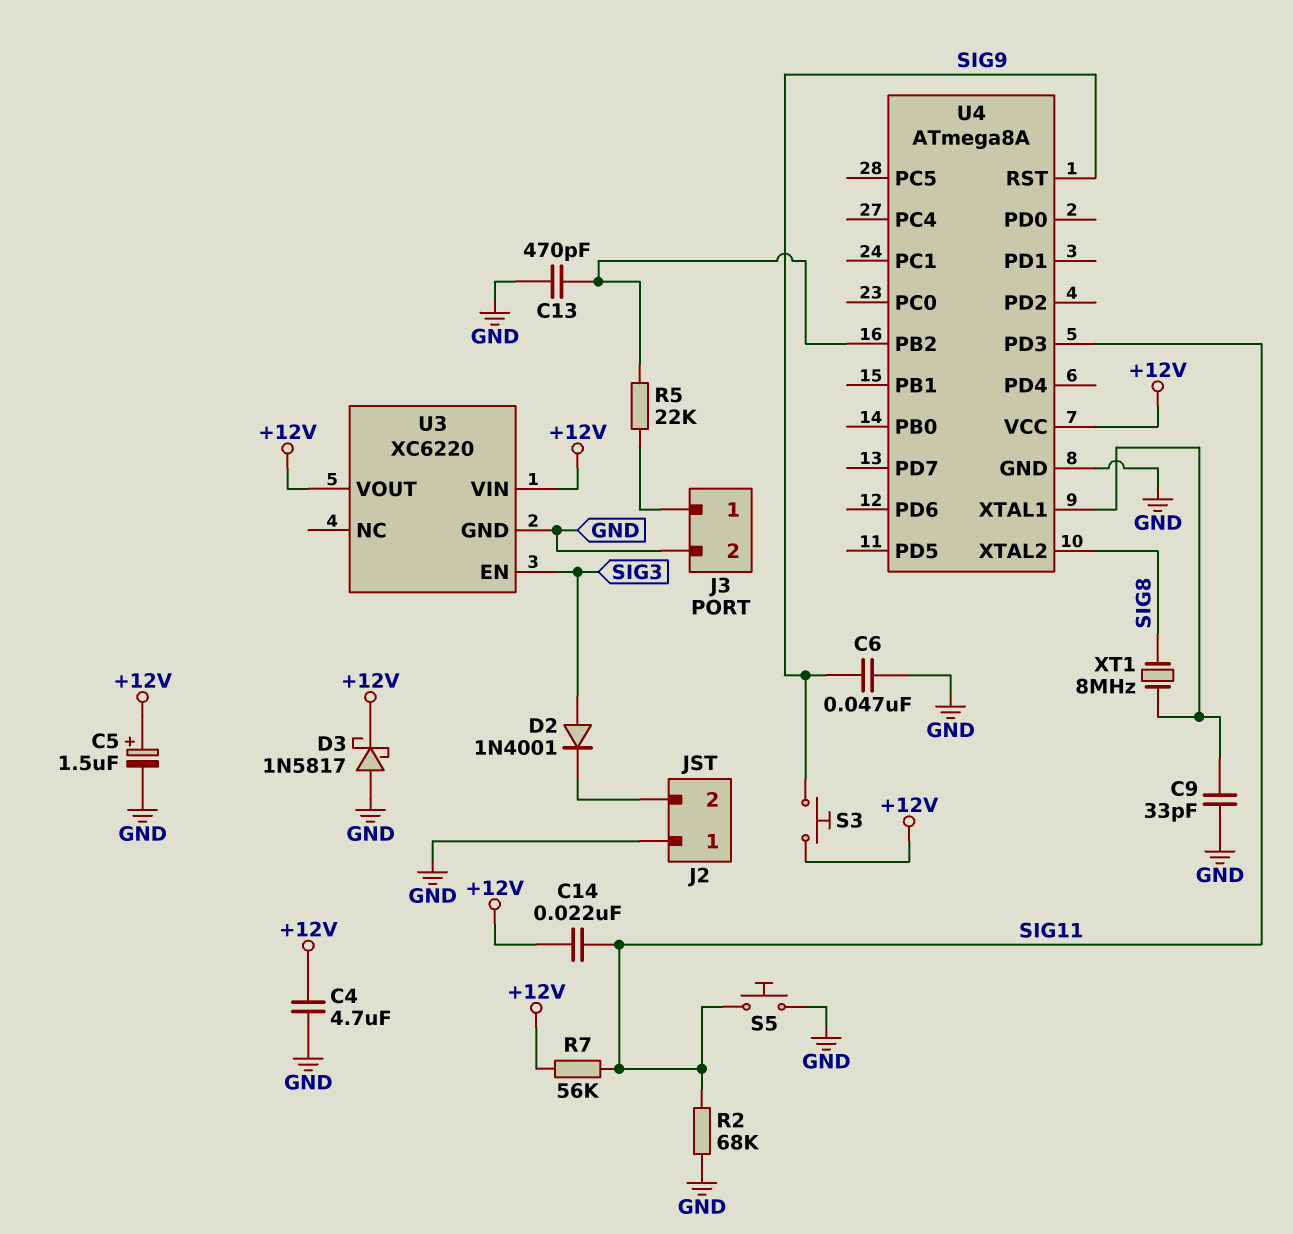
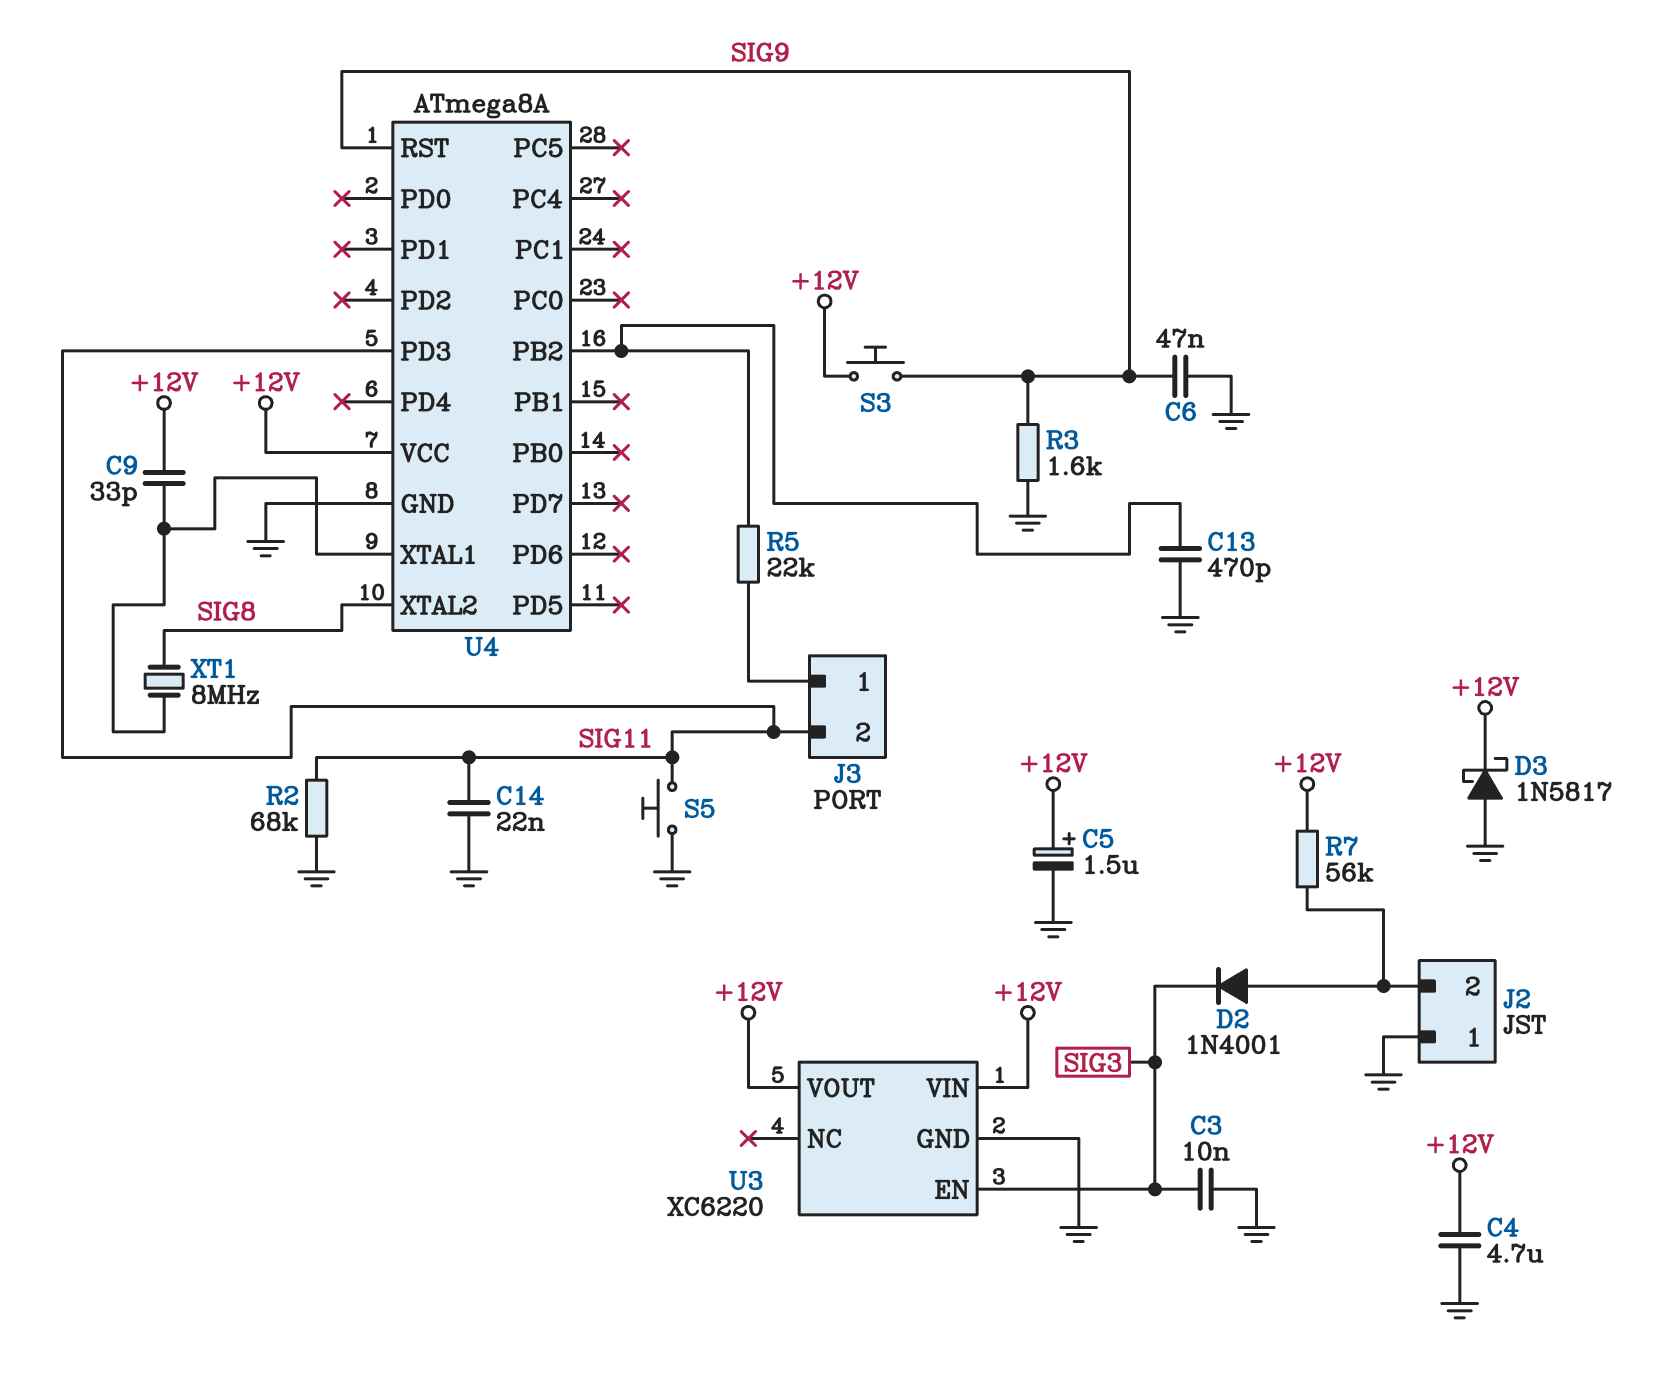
C3: none -> 10nF (GND, SIG3)
C9: 33pF (GND, U4/XTAL1) -> 33pF (+12V, U4/XTAL1)
C14: 22nF (+12V, SIG11) -> 22nF (GND, SIG11)
D2: diode 1N4001 (A SIG3, K J2/2) -> diode 1N4001 (A J2/2, K SIG3)
J3 pin 2: GND -> SIG11
R3: none -> 1.6k (GND, SIG9)
R7: 56k (+12V, SIG11) -> 56k (+12V, J2/2)

